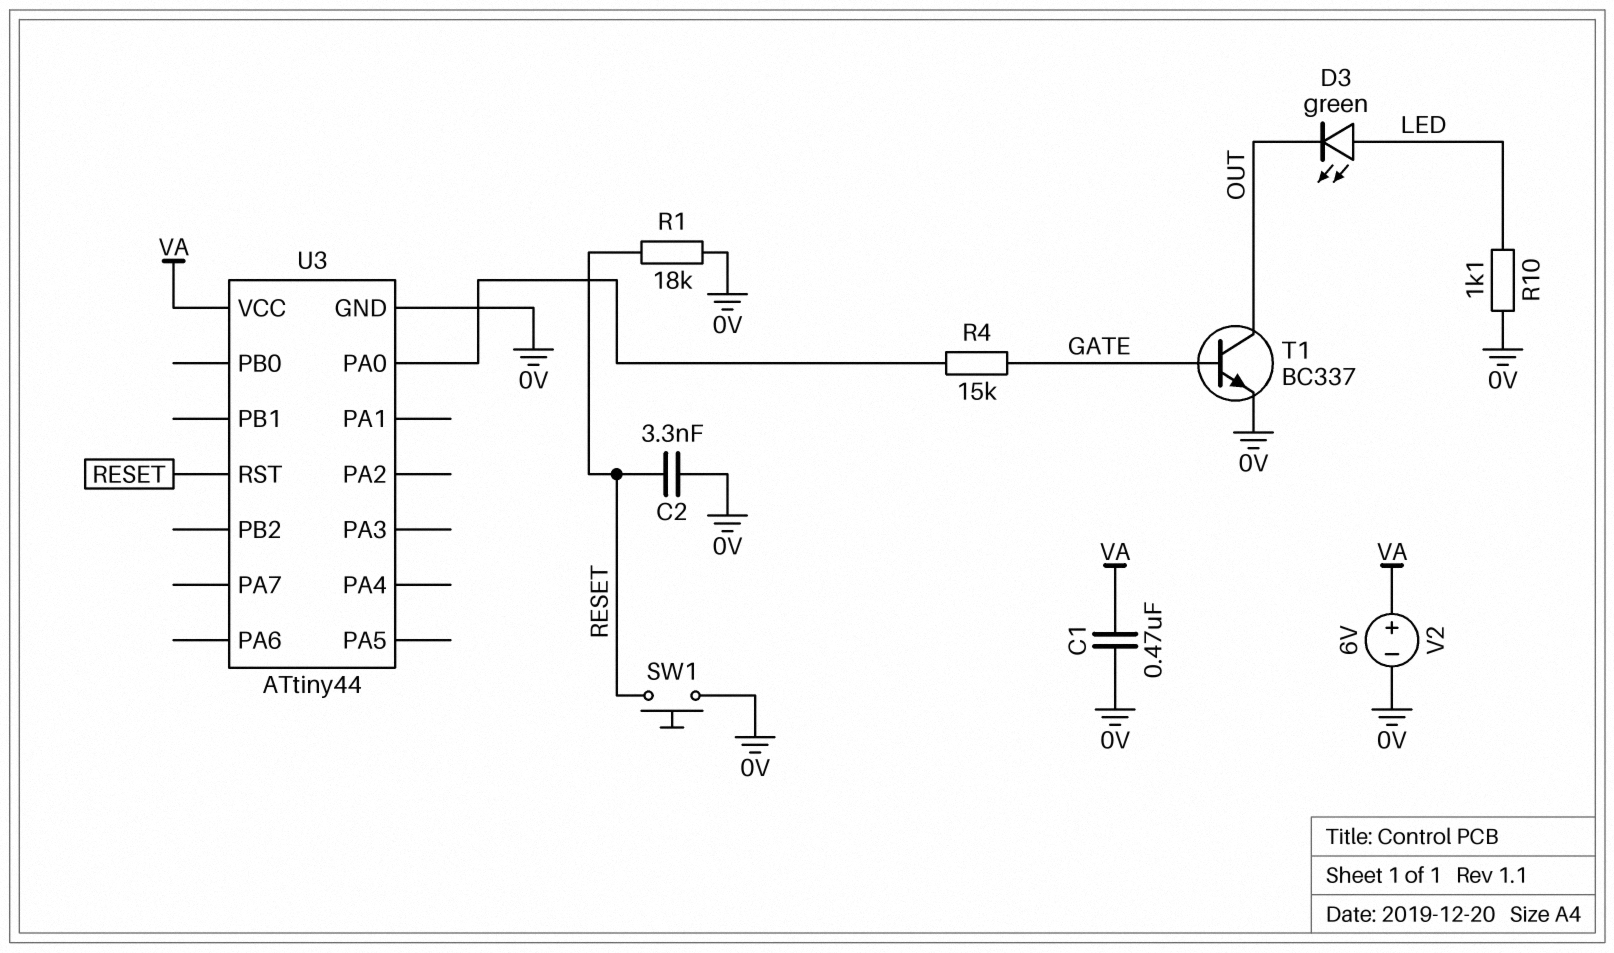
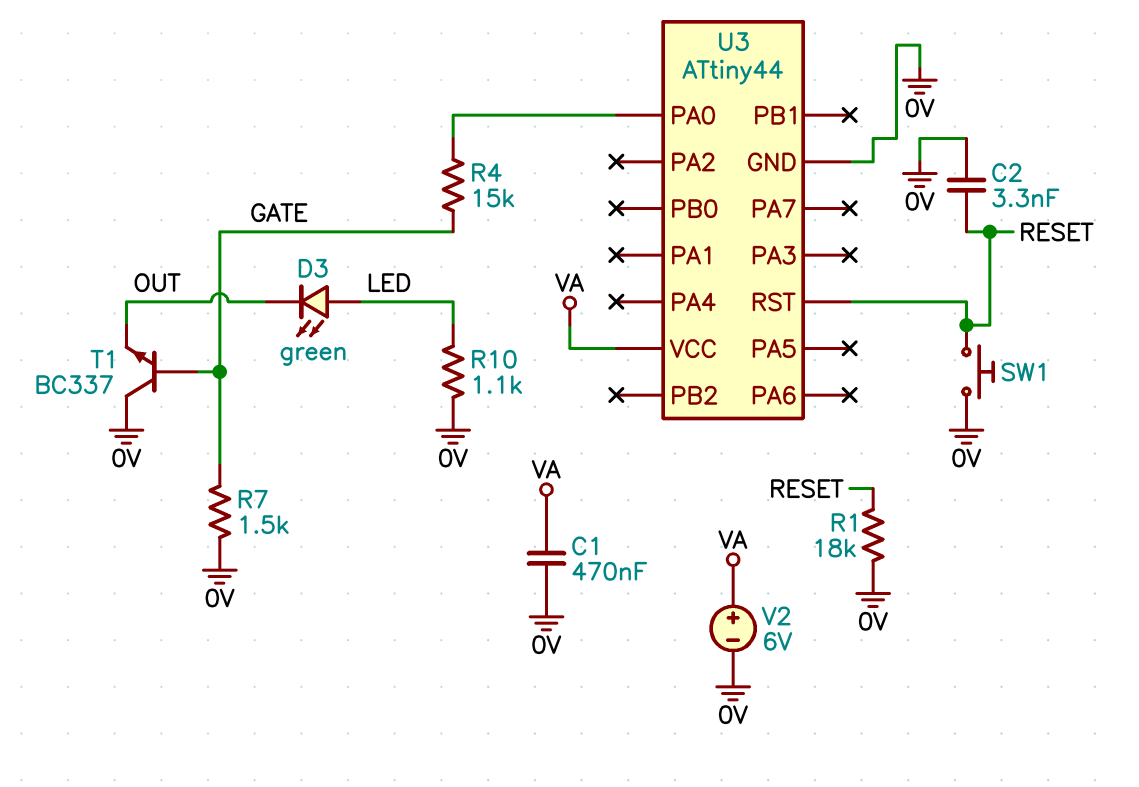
R7: none -> 1.5k (0V, GATE)
T1: NPN BC337 (B GATE, C OUT, E 0V) -> NPN BC337 (B GATE, C 0V, E OUT)

